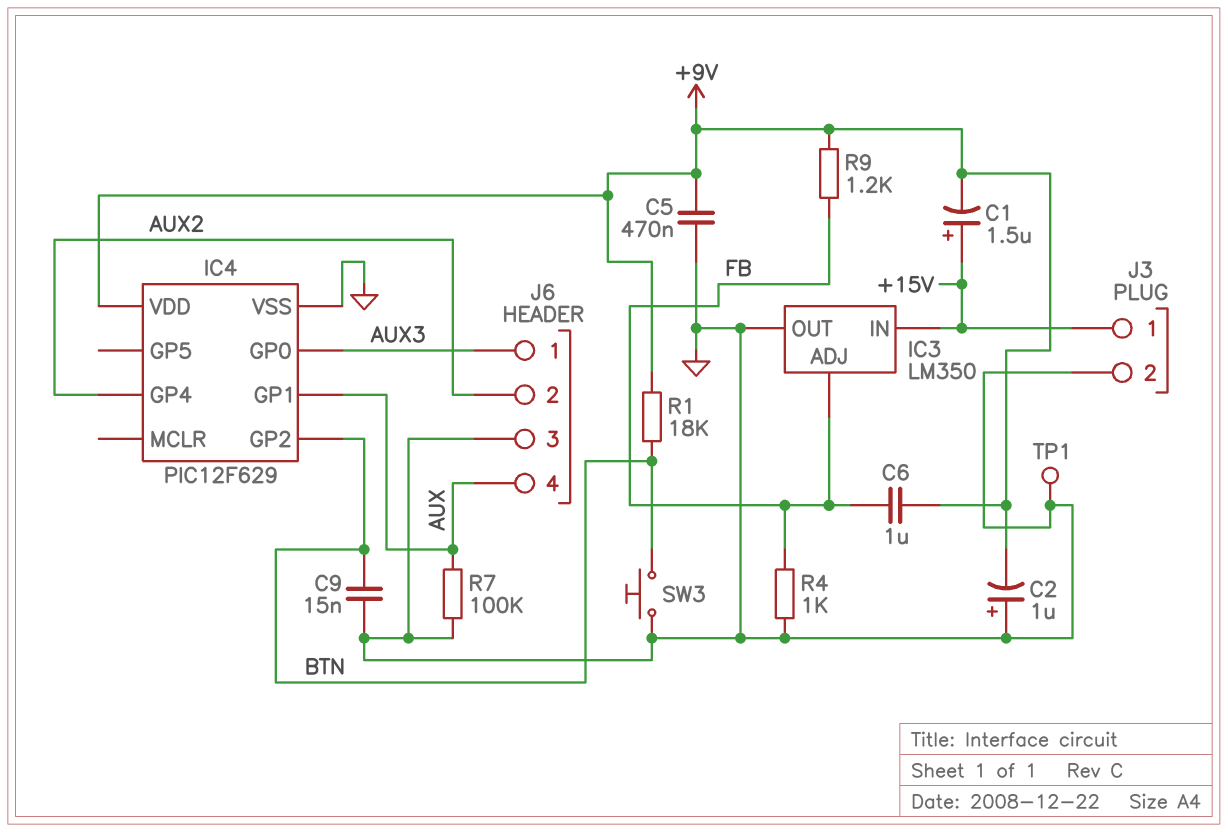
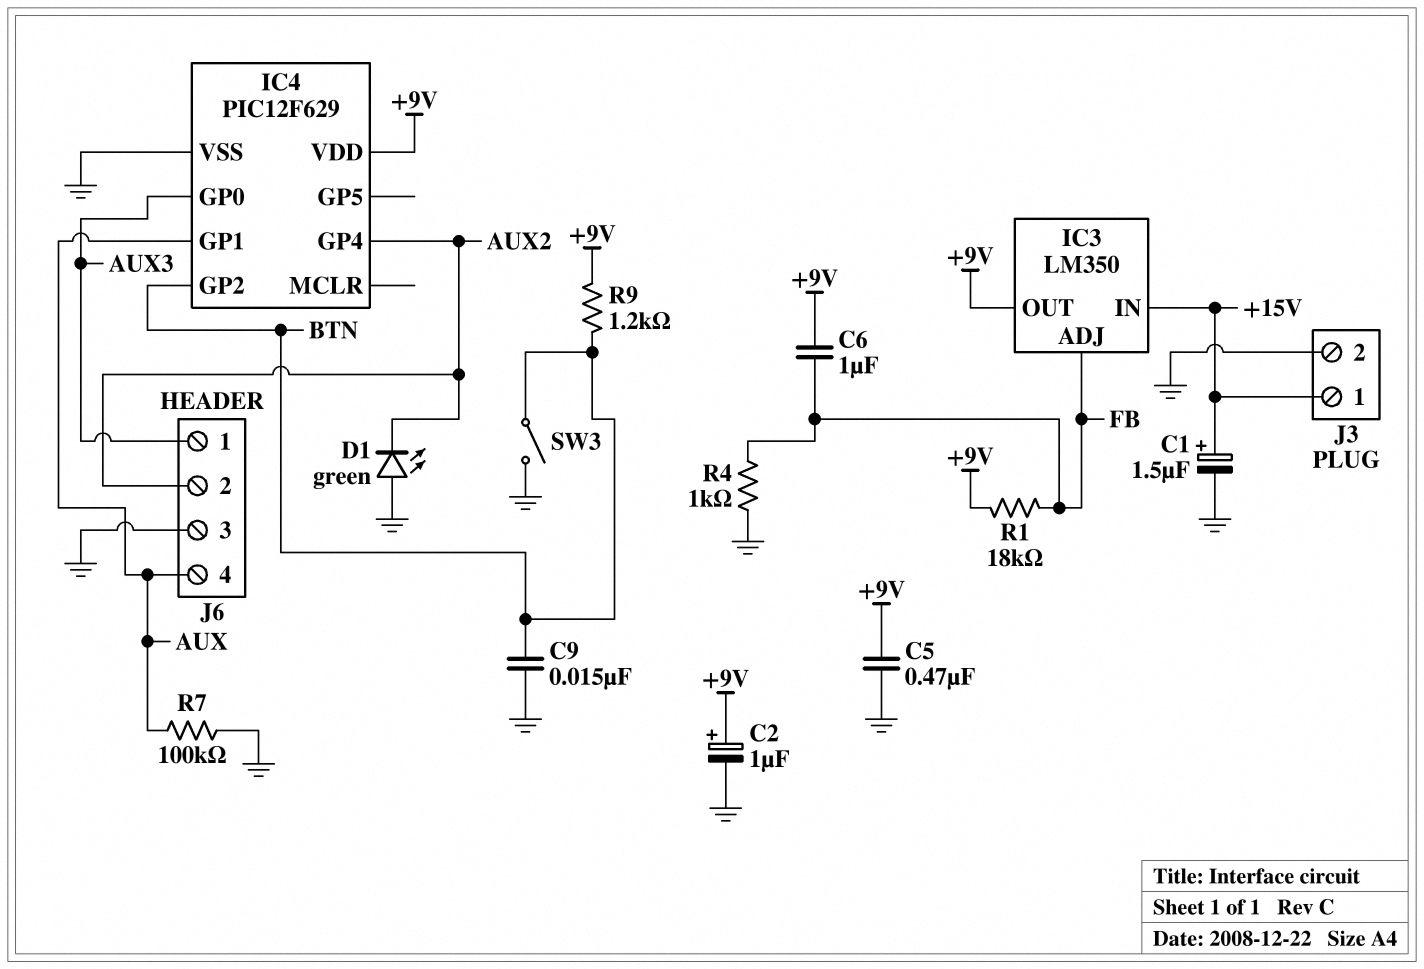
C1: 1.5uF (plus +15V, minus +9V) -> 1.5uF (plus +15V, minus GND)
C2: 1uF (plus GND, minus +9V) -> 1uF (plus +9V, minus GND)
D1: none -> LED green (A GND, K AUX2)
IC3 pin OUT: GND -> +9V
R1: 18k (+9V, BTN) -> 18k (+9V, FB)
R9: 1.2k (+9V, FB) -> 1.2k (+9V, BTN)
SW3: button (BTN, GND) -> switch (BTN, GND)
TP1: test point (GND) -> none

